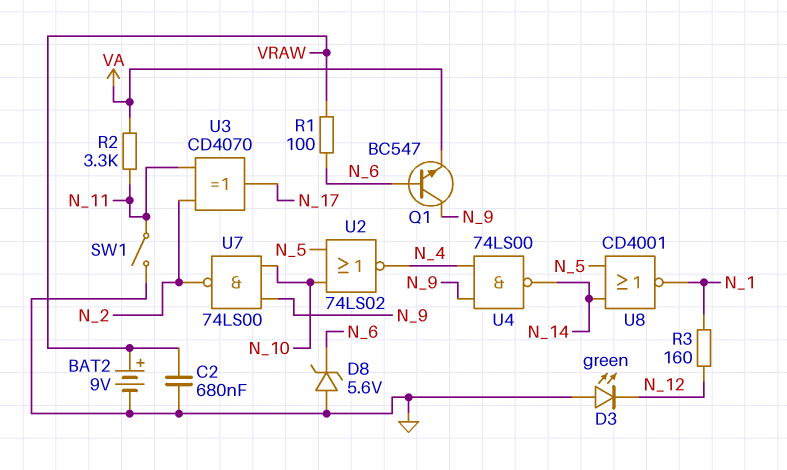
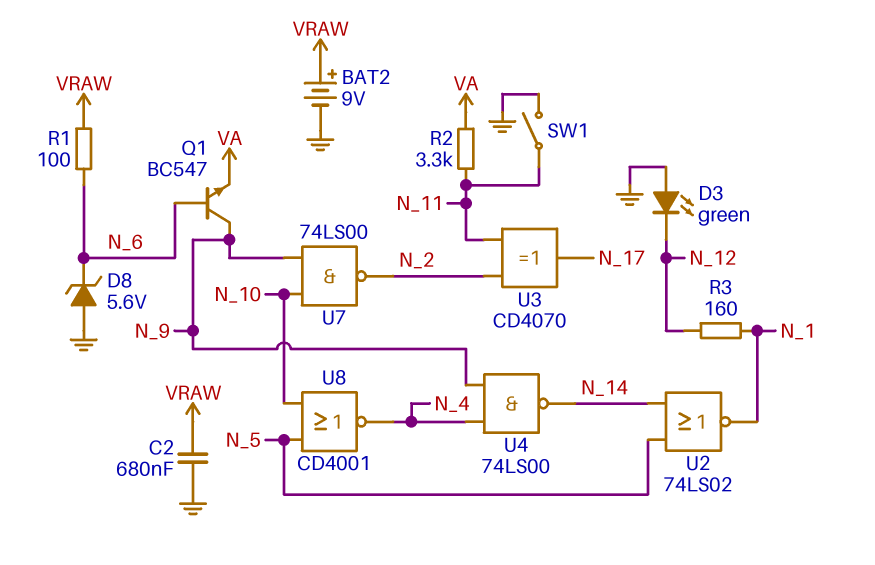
U2: NOR 74LS02 (in N_5, in N_10, out N_4) -> NOR 74LS02 (in N_5, in N_14, out N_1)
U8: NOR CD4001 (in N_5, in N_14, out N_1) -> NOR CD4001 (in N_5, in N_10, out N_4)

